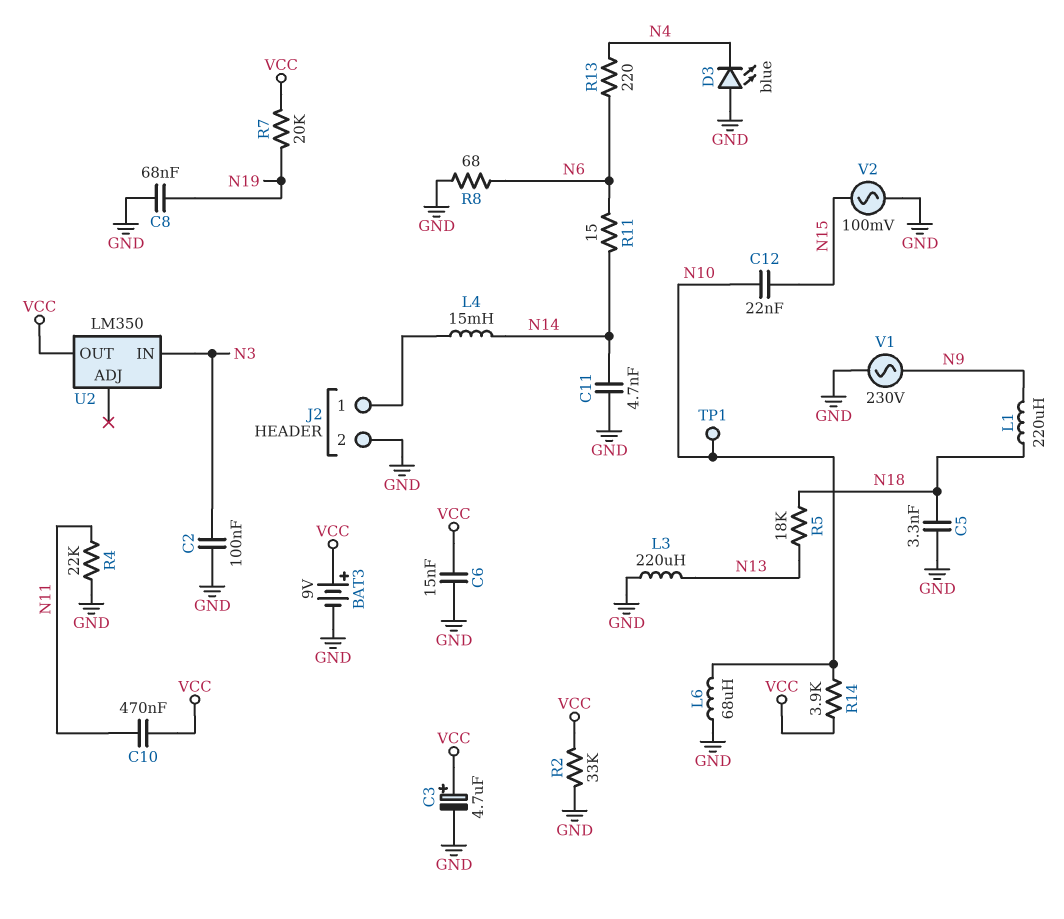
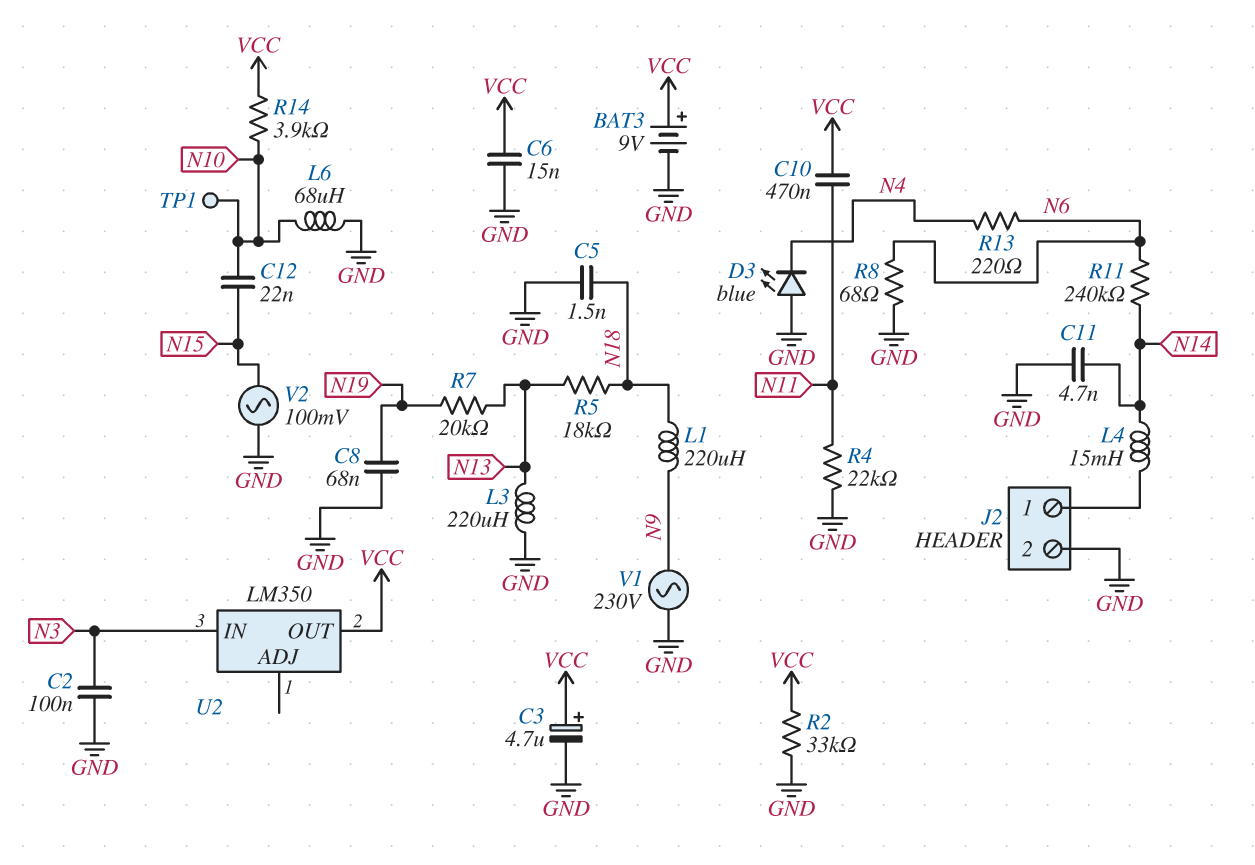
C5: 3.3nF (GND, N18) -> 1.5nF (GND, N18)
R7: 20k (N19, VCC) -> 20k (N13, N19)
R11: 15 (N6, N14) -> 240k (N6, N14)

